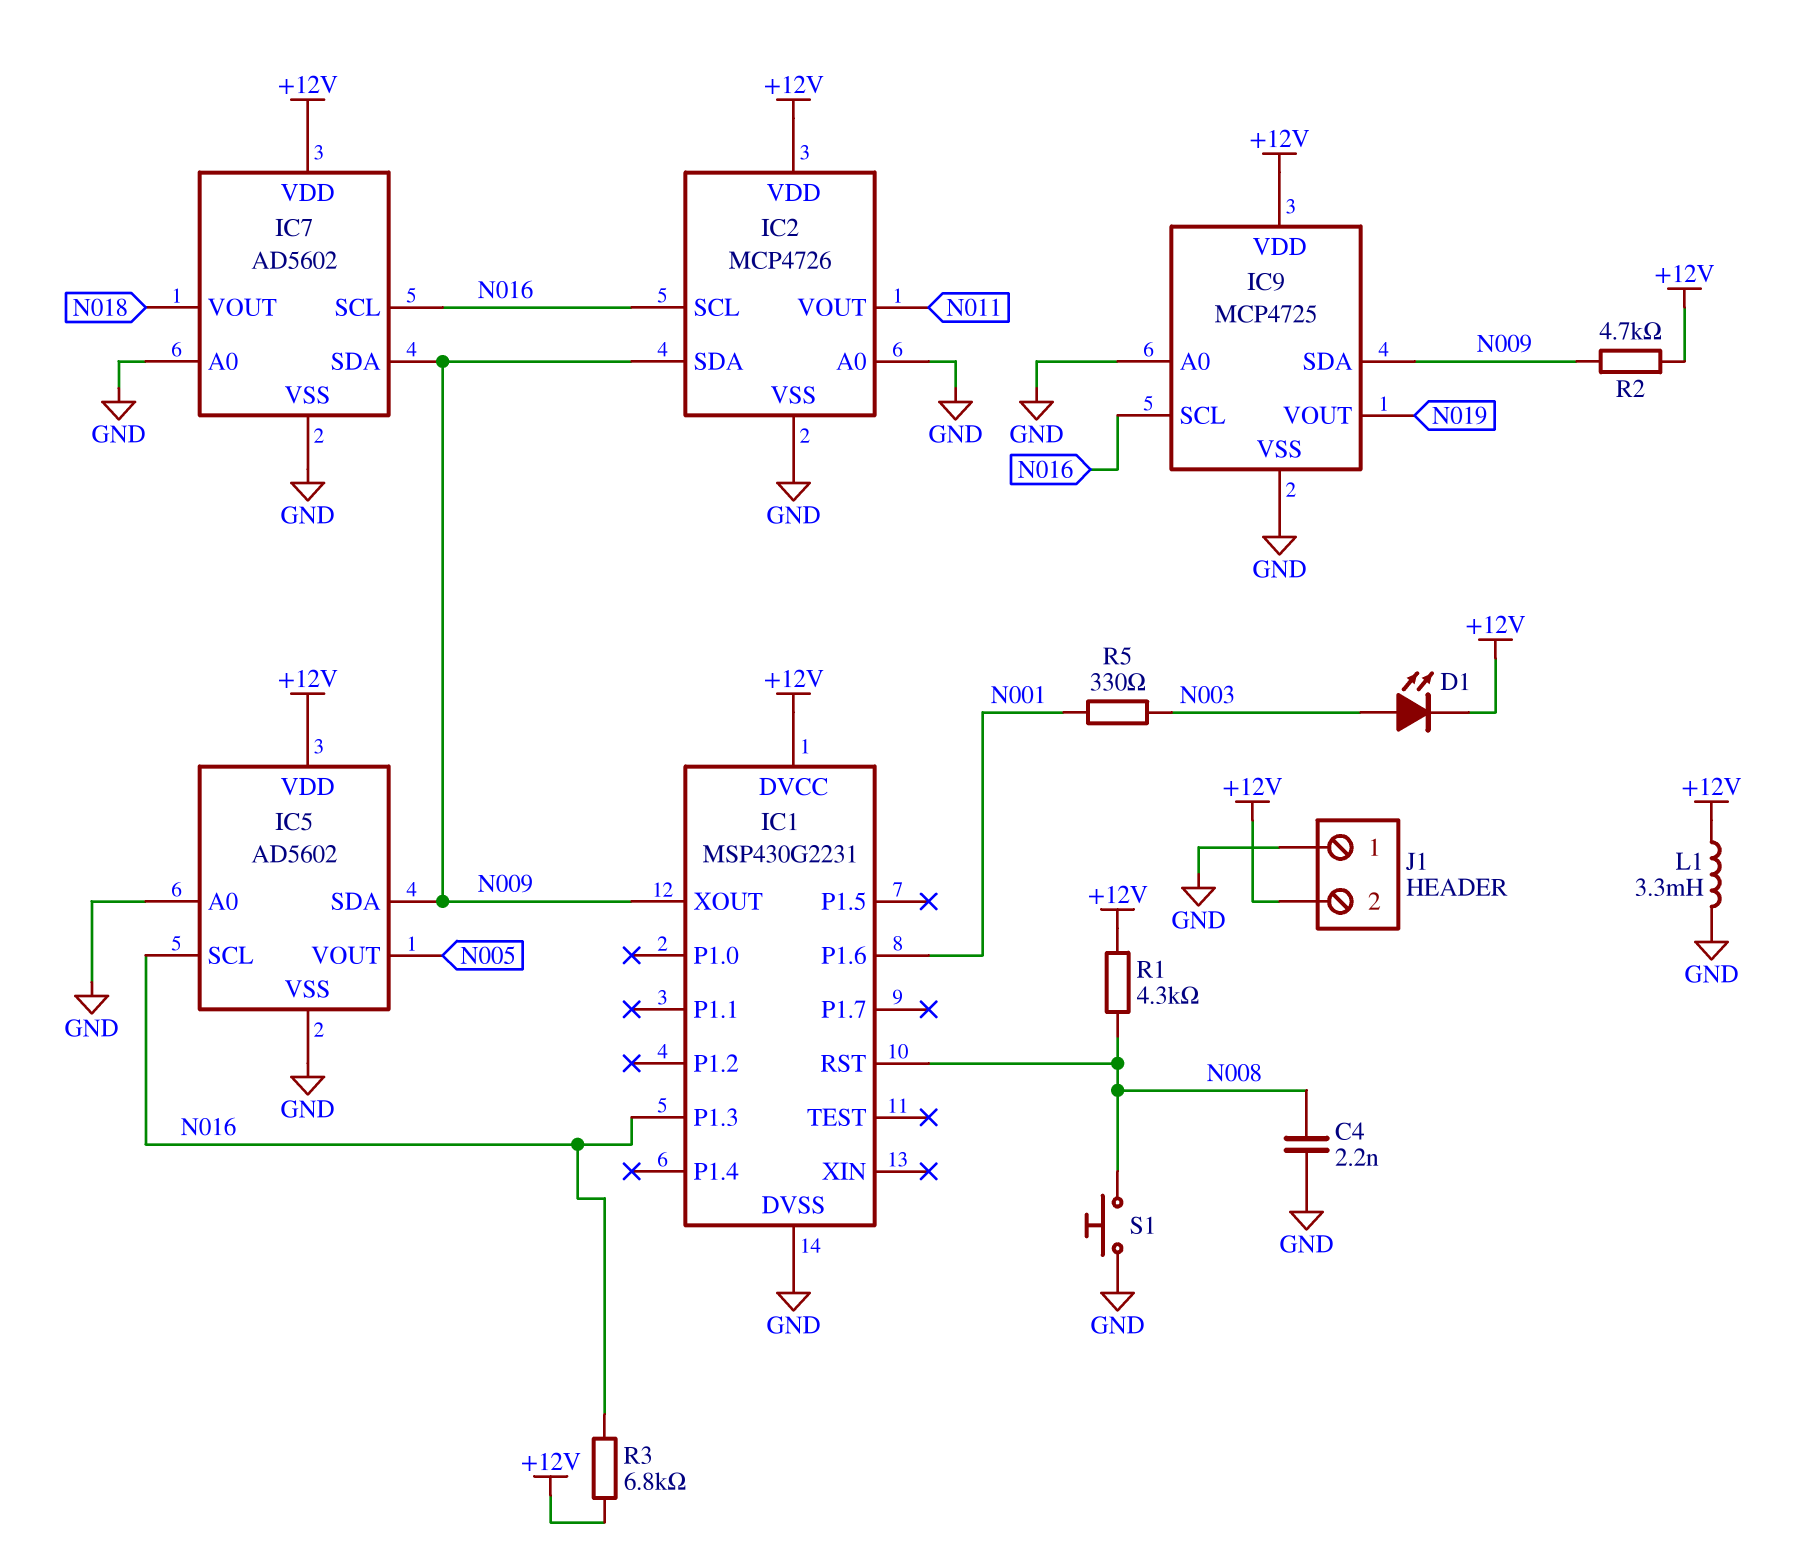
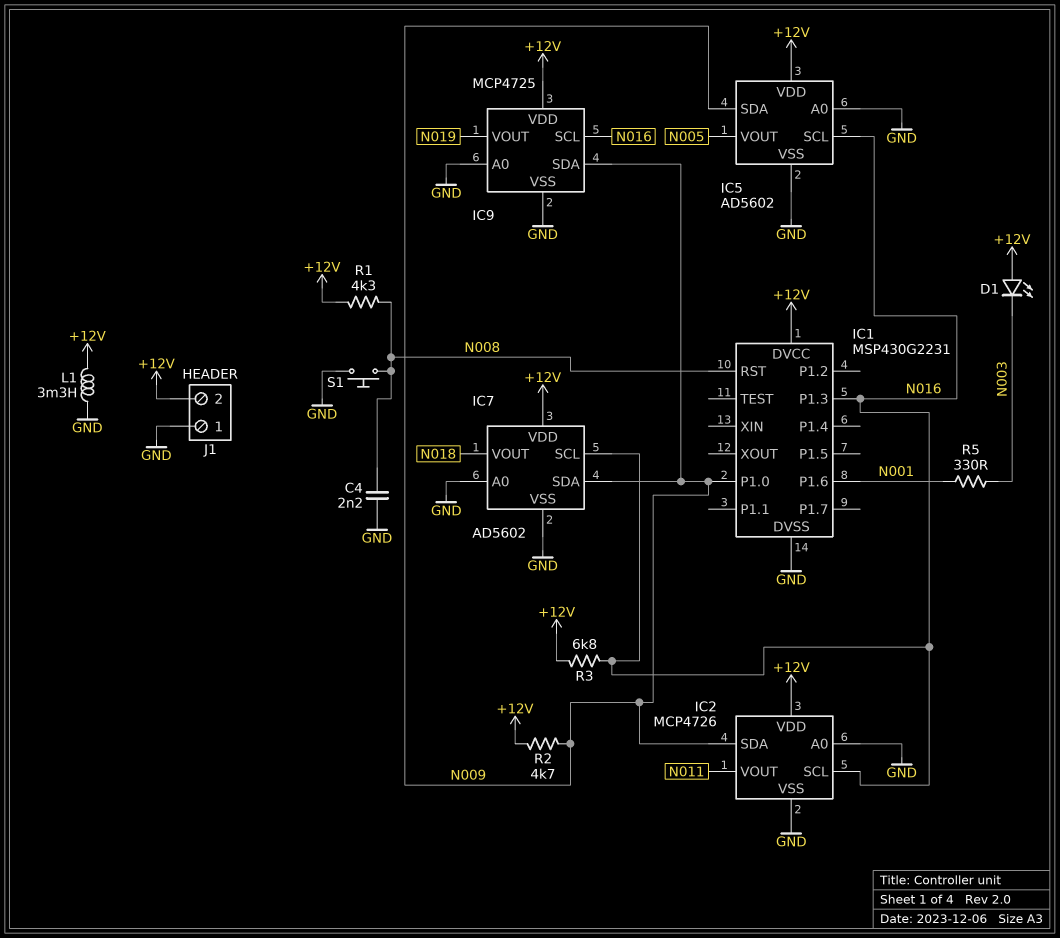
D1: LED (A N003, K +12V) -> LED (A +12V, K N003)
IC1 pin P1.0: none -> N009
IC1 pin XOUT: N009 -> none

